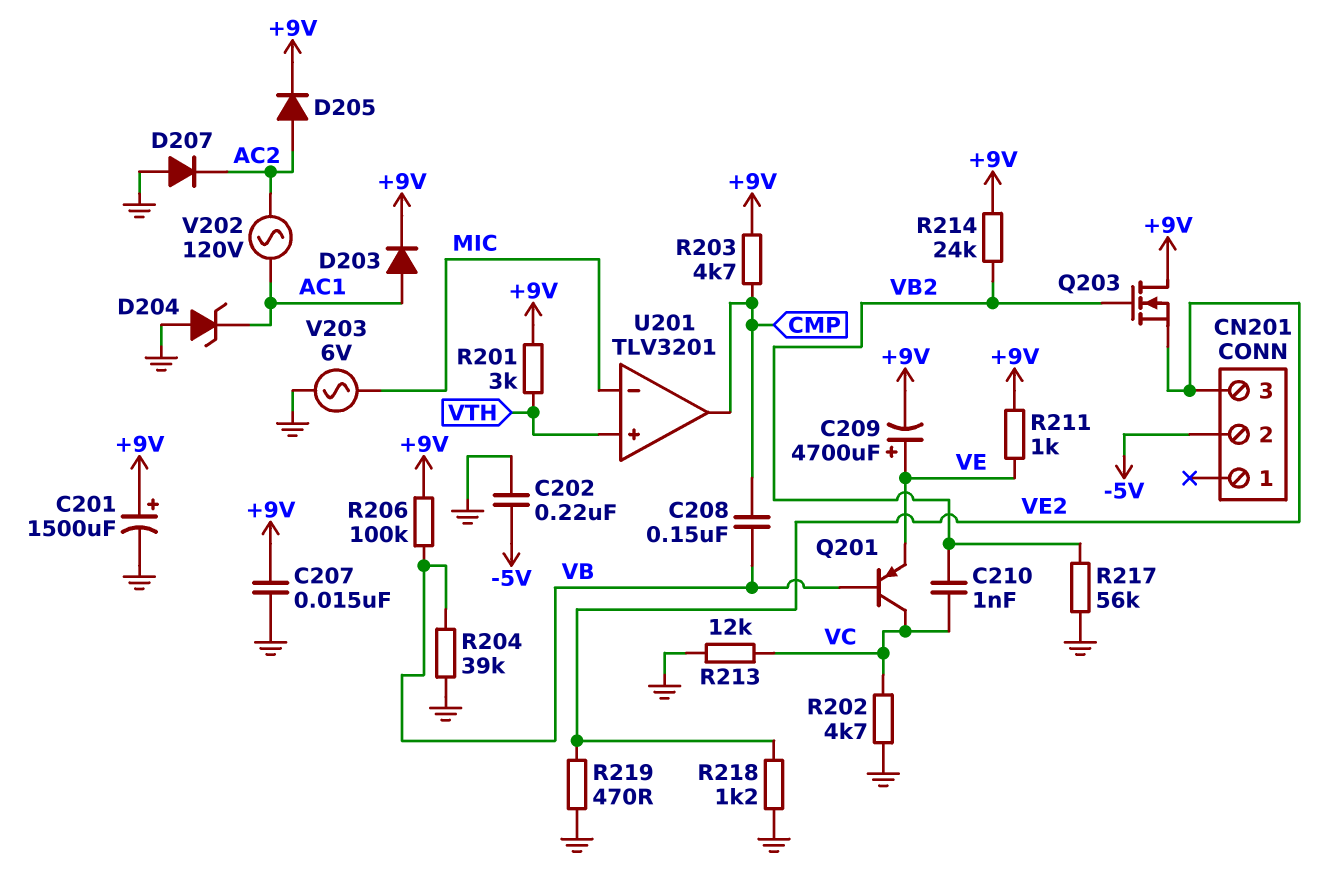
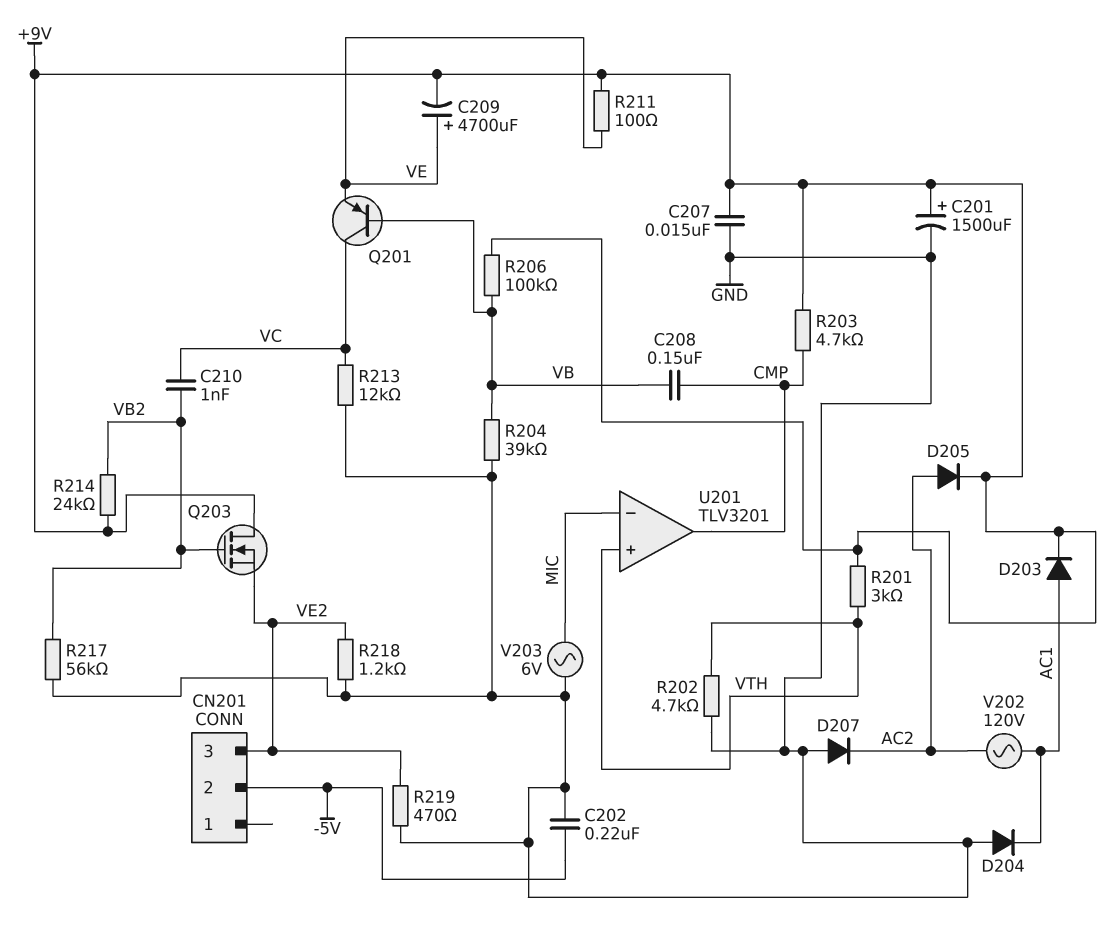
D204: zener (A GND, K AC1) -> diode (A GND, K AC1)
R202: 4.7k (GND, VC) -> 4.7k (GND, VTH)
R211: 1k (+9V, VE) -> 100 (+9V, VE)

